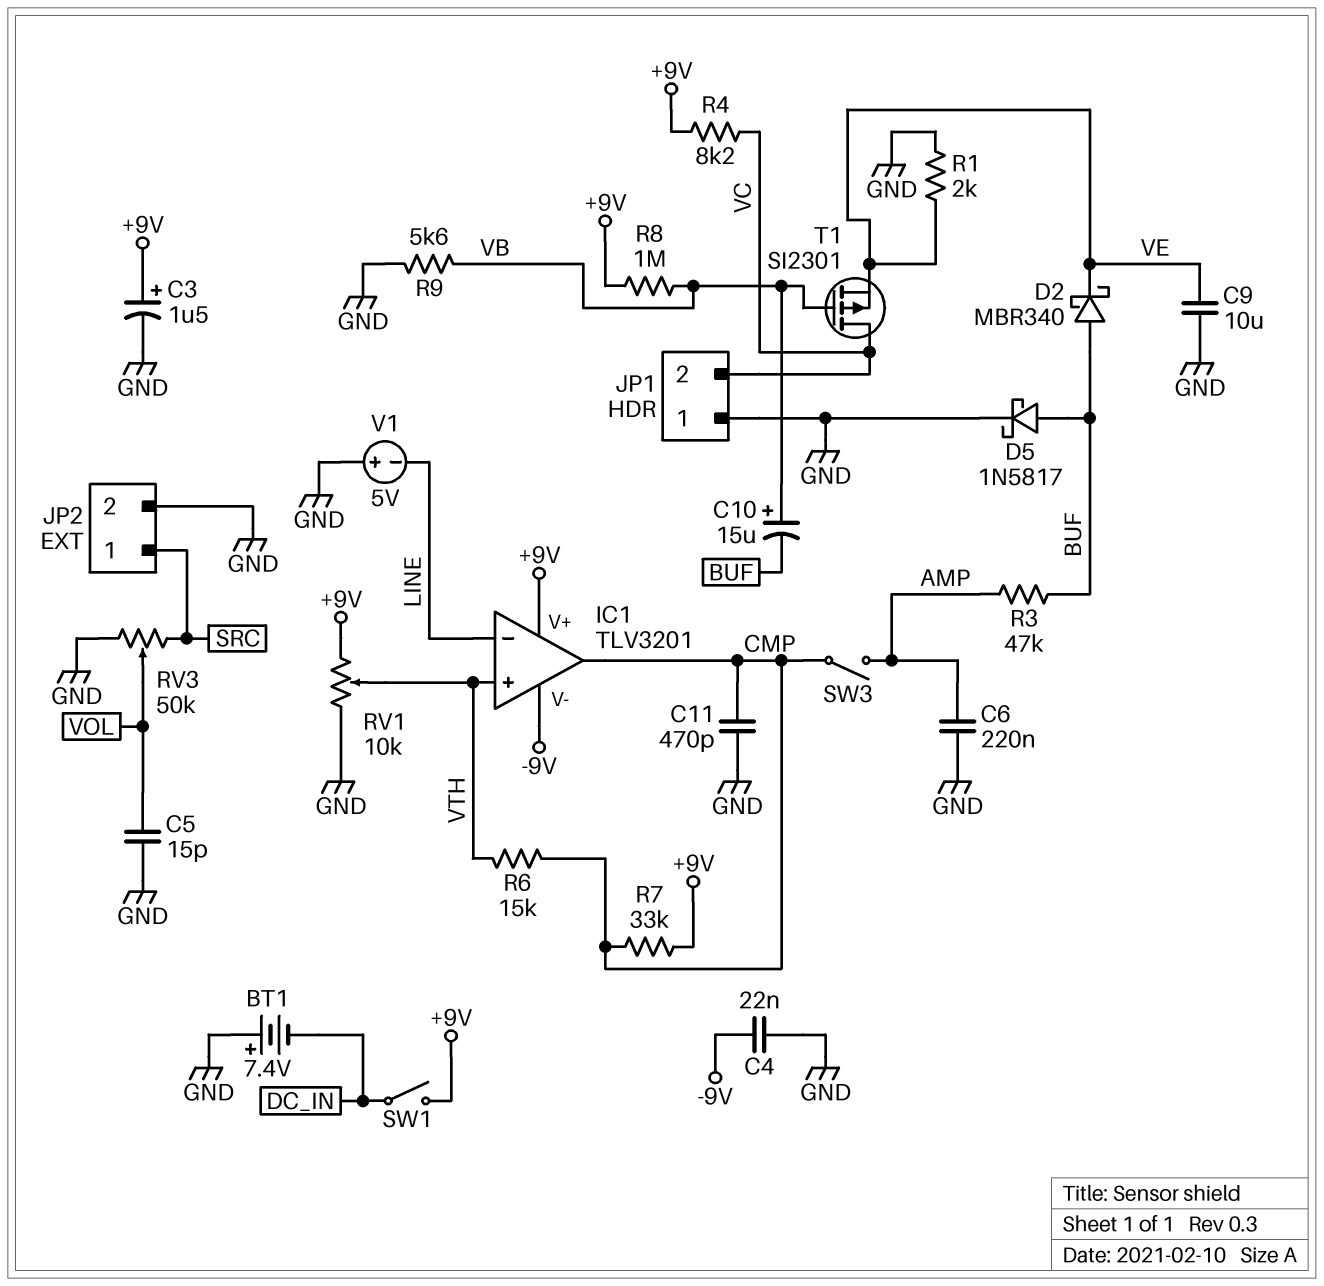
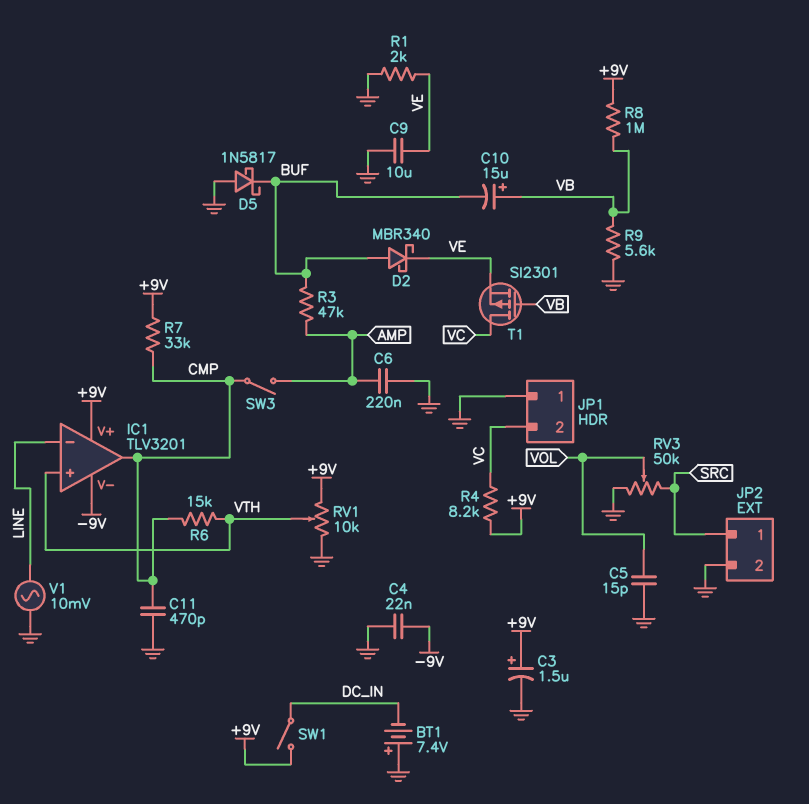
D5: schottky 1N5817 (A BUF, K GND) -> schottky 1N5817 (A GND, K BUF)
V1: 5V (plus GND, minus LINE) -> AC 10mV (GND, LINE)

